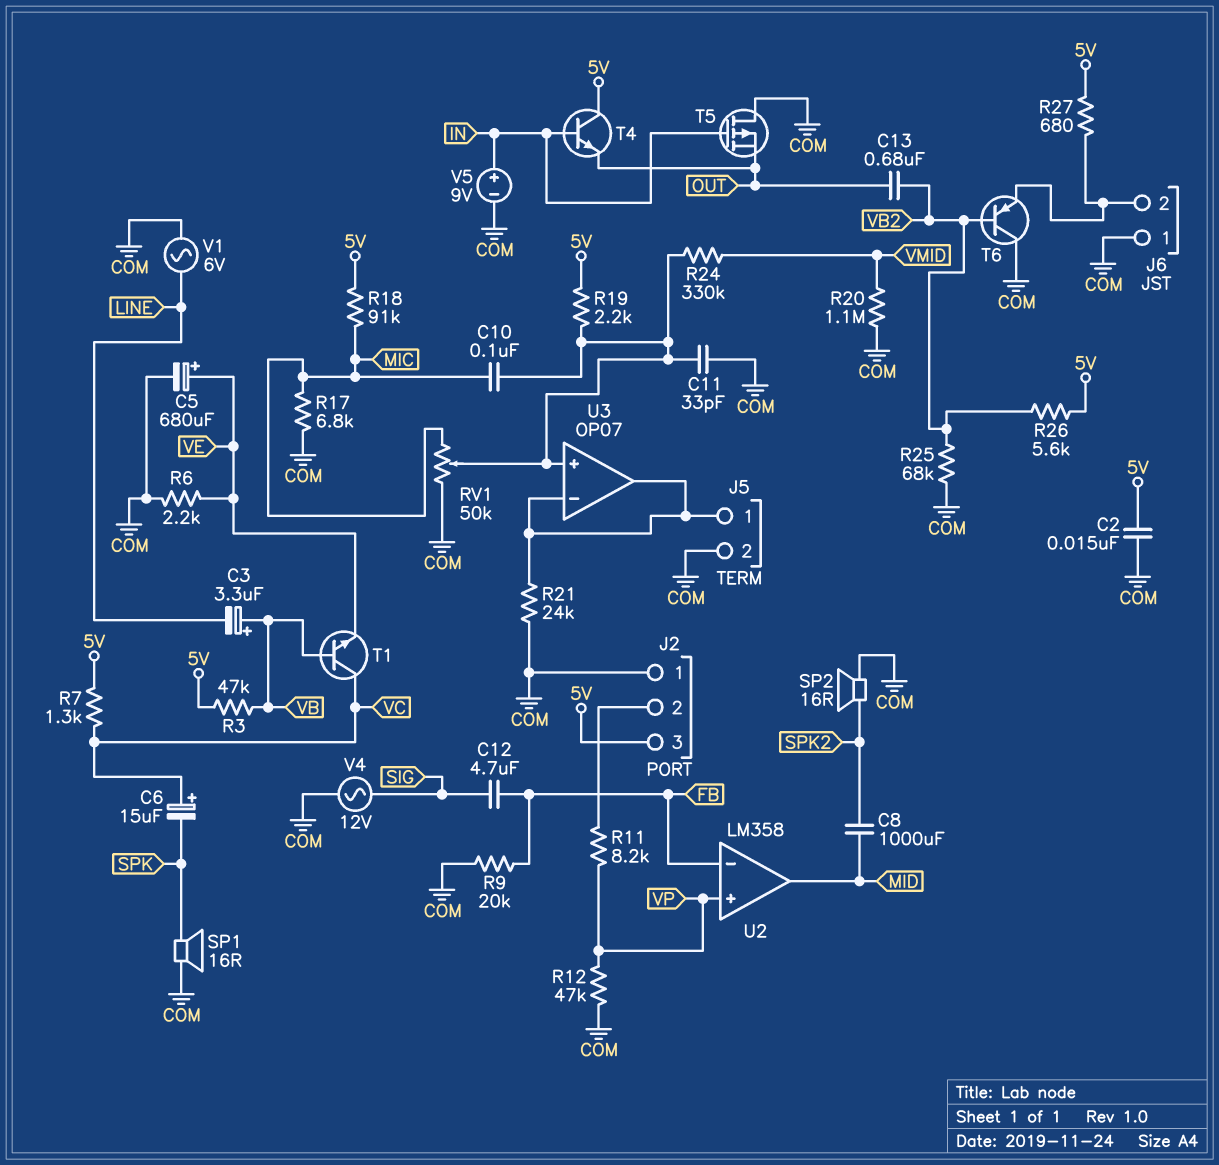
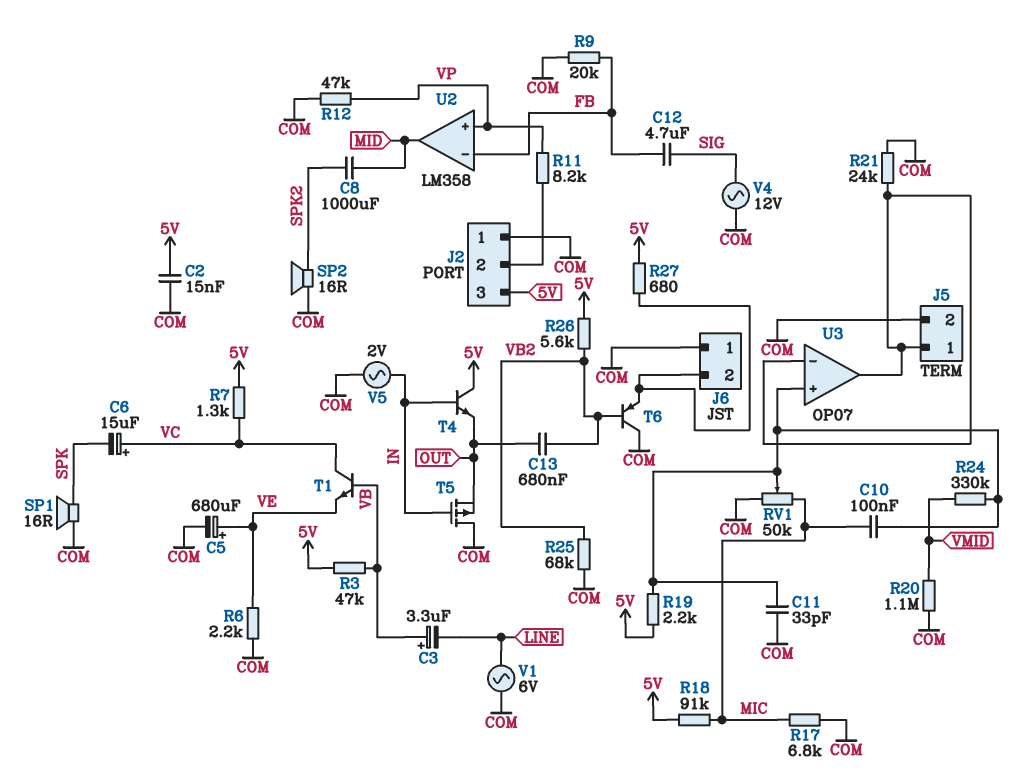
V5: 9V (plus IN, minus COM) -> AC 2V (COM, IN)

